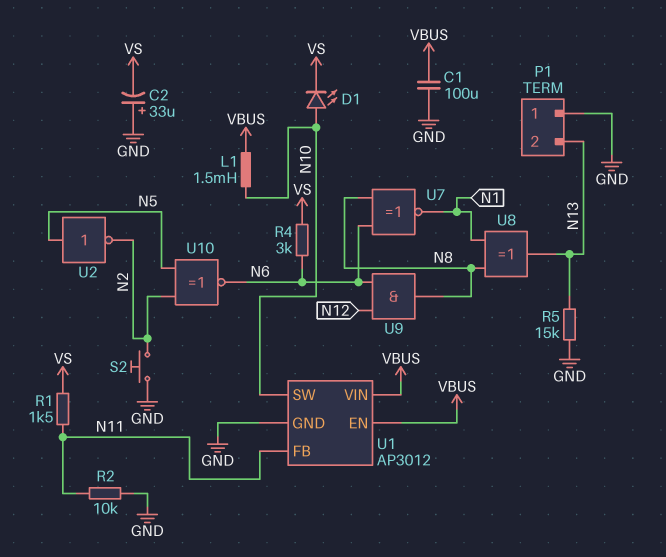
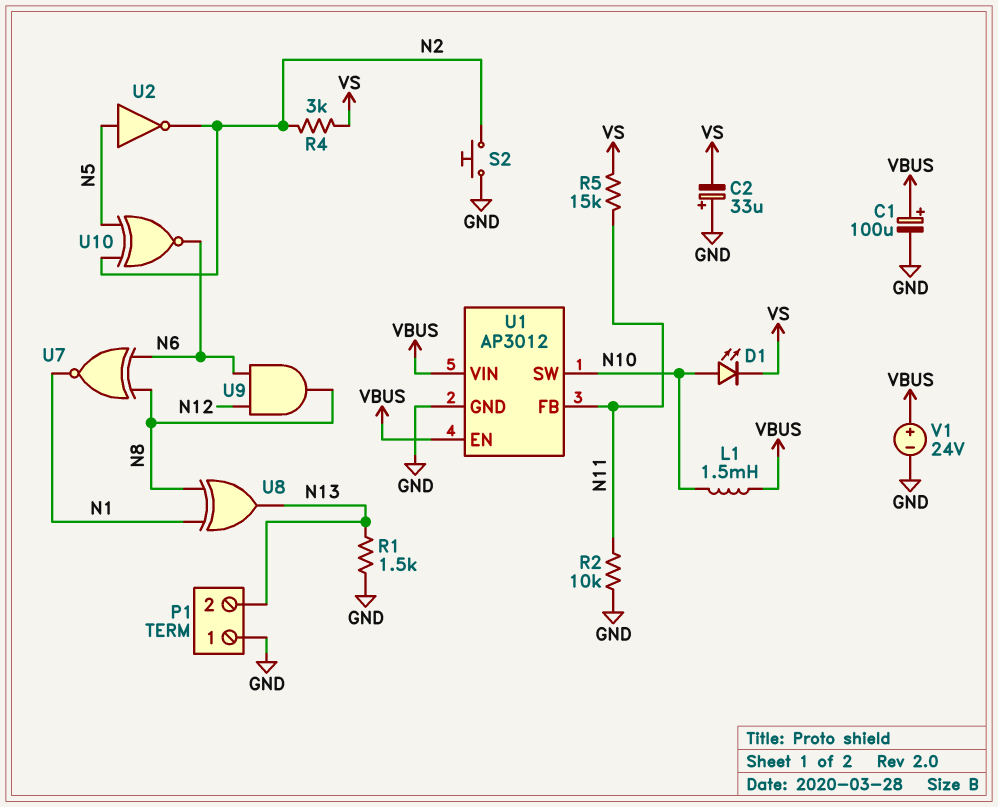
C1: 100uF (GND, VBUS) -> 100uF (plus VBUS, minus GND)
R1: 1.5k (N11, VS) -> 1.5k (GND, N13)
R4: 3k (N6, VS) -> 3k (N2, VS)
R5: 15k (GND, N13) -> 15k (N11, VS)
V1: none -> 24V (plus VBUS, minus GND)

